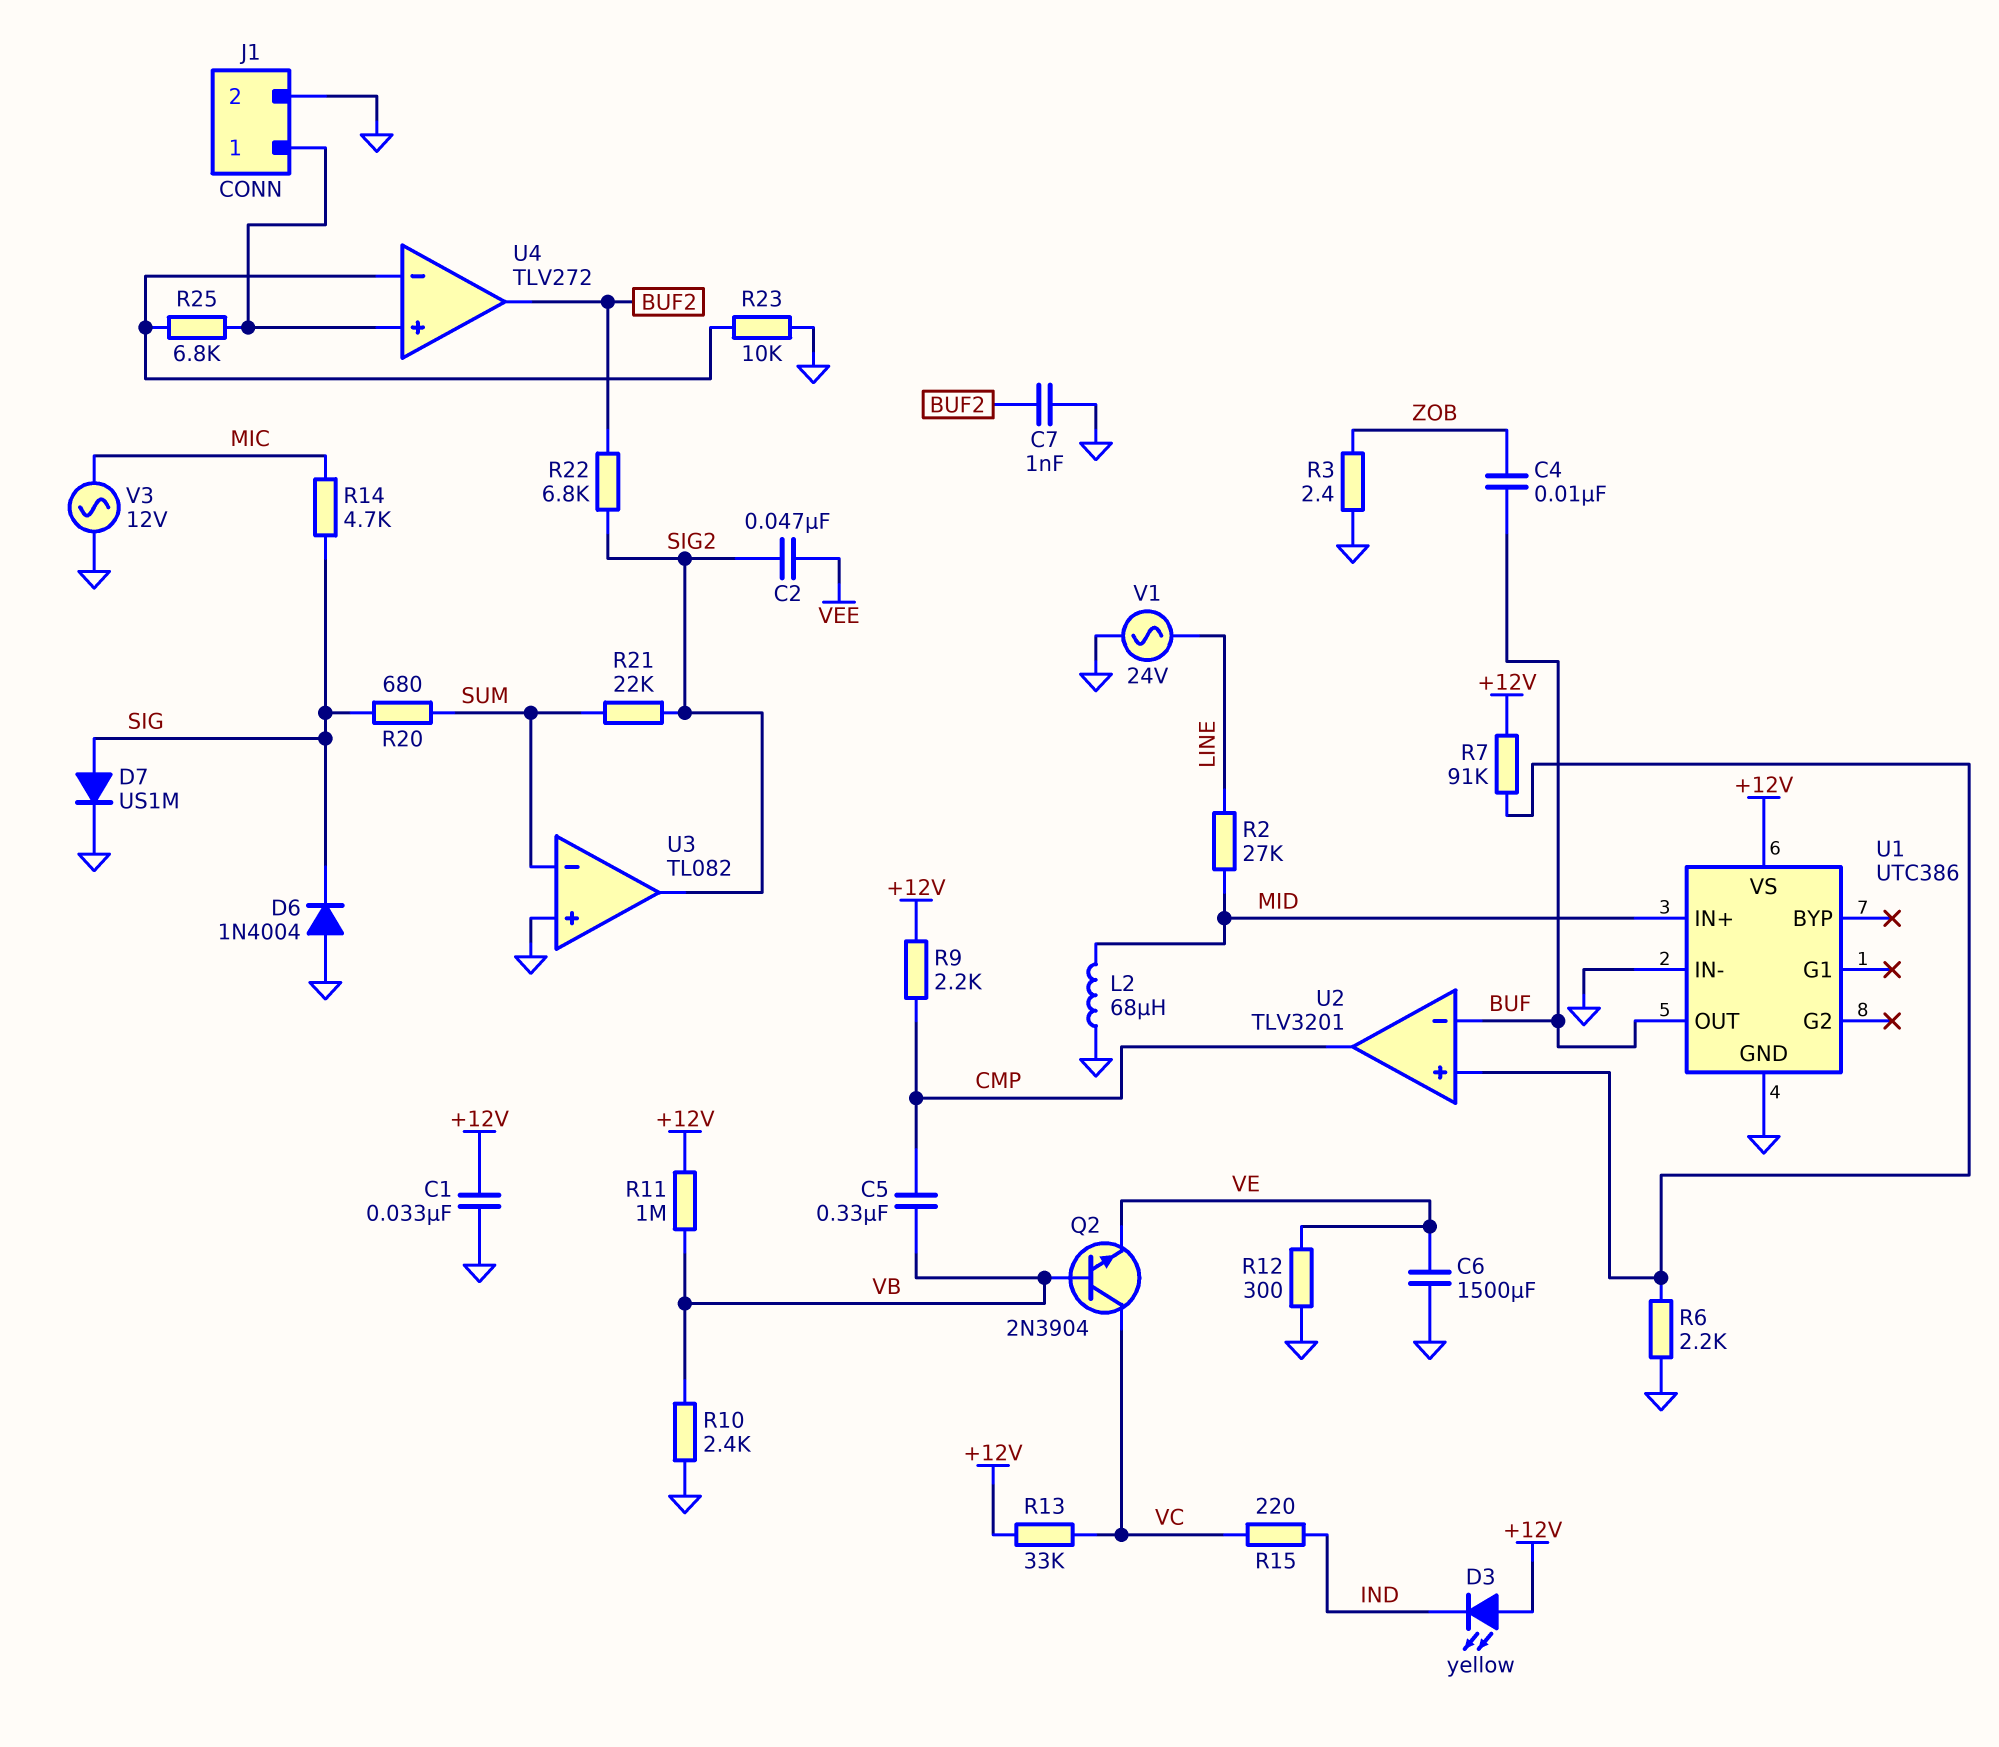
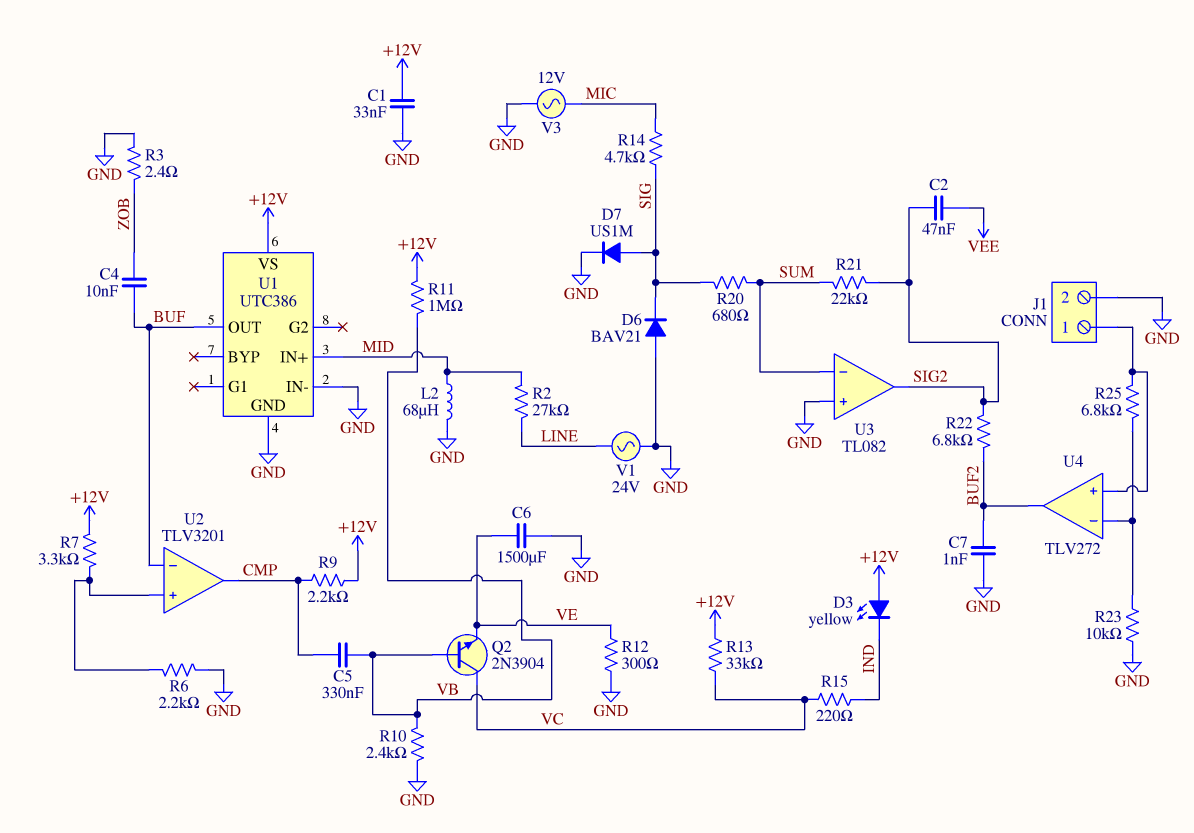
D6: diode 1N4004 (A GND, K SIG) -> diode BAV21 (A GND, K SIG)
R7: 91k (+12V, U2/in+) -> 3.3k (+12V, U2/in+)

